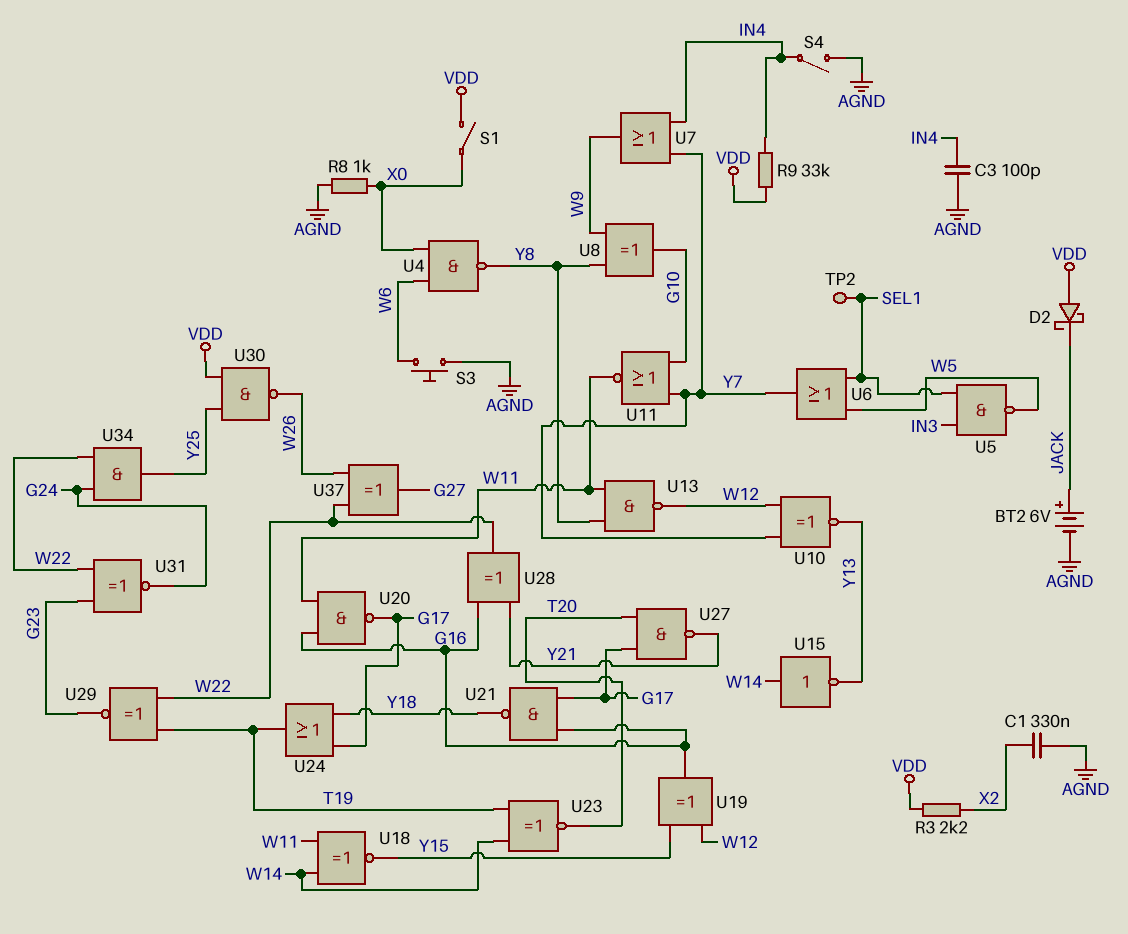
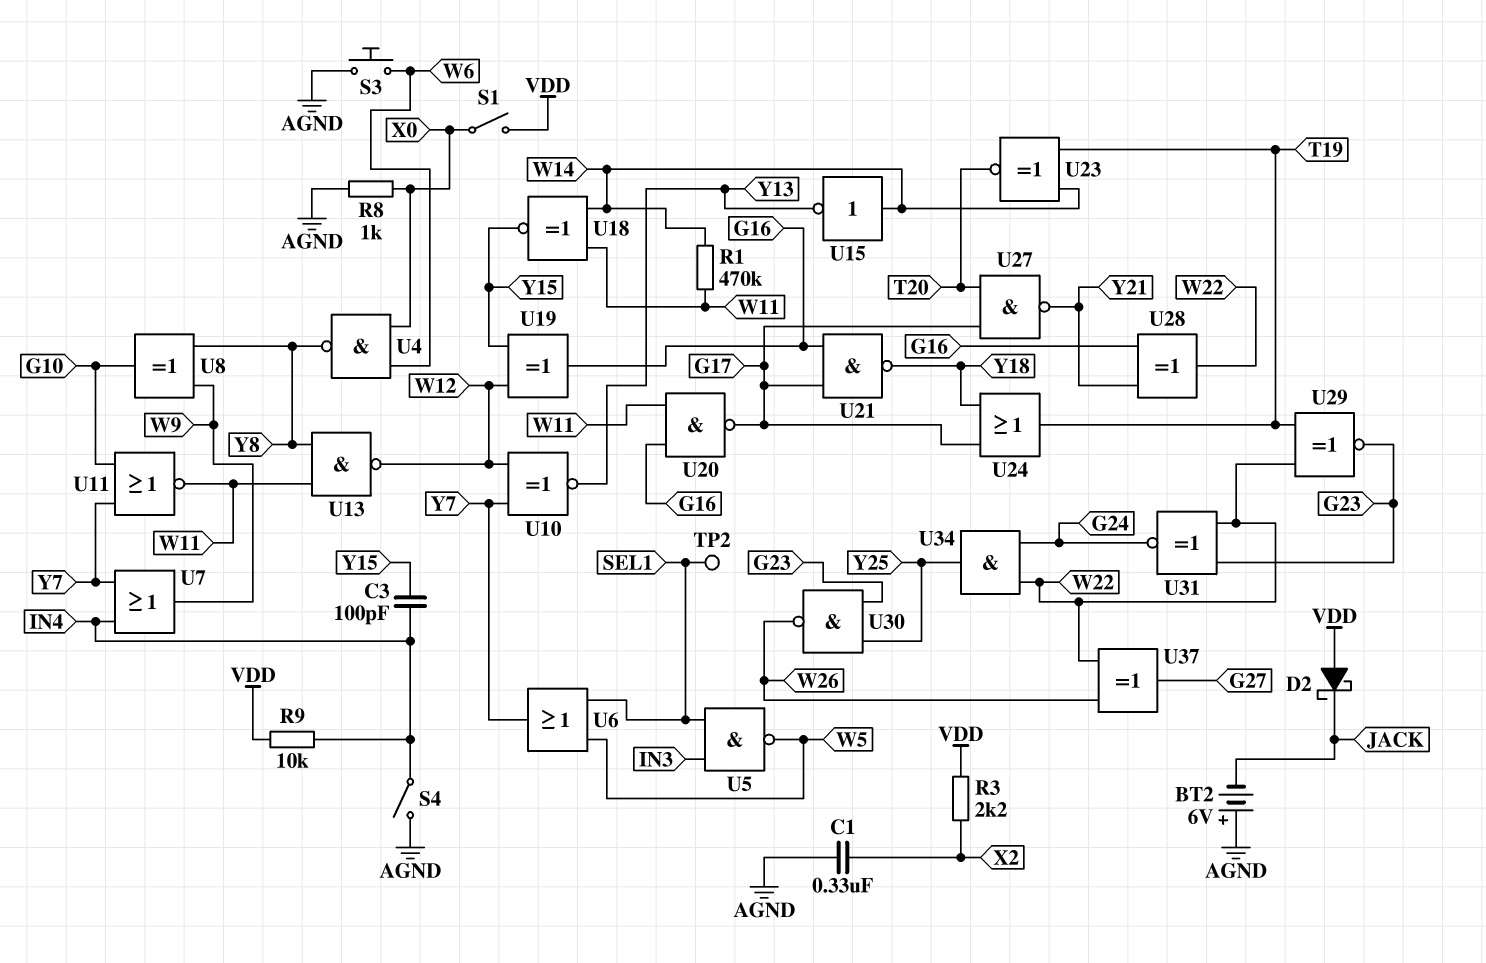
BT2: 6V (plus JACK, minus AGND) -> 6V (plus AGND, minus JACK)
C3: 100pF (AGND, IN4) -> 100pF (IN4, Y15)
R1: none -> 470k (W11, W14)
R9: 33k (IN4, VDD) -> 10k (IN4, VDD)
U30: NAND (in VDD, in Y25, out W26) -> NAND (in G23, in Y25, out W26)

